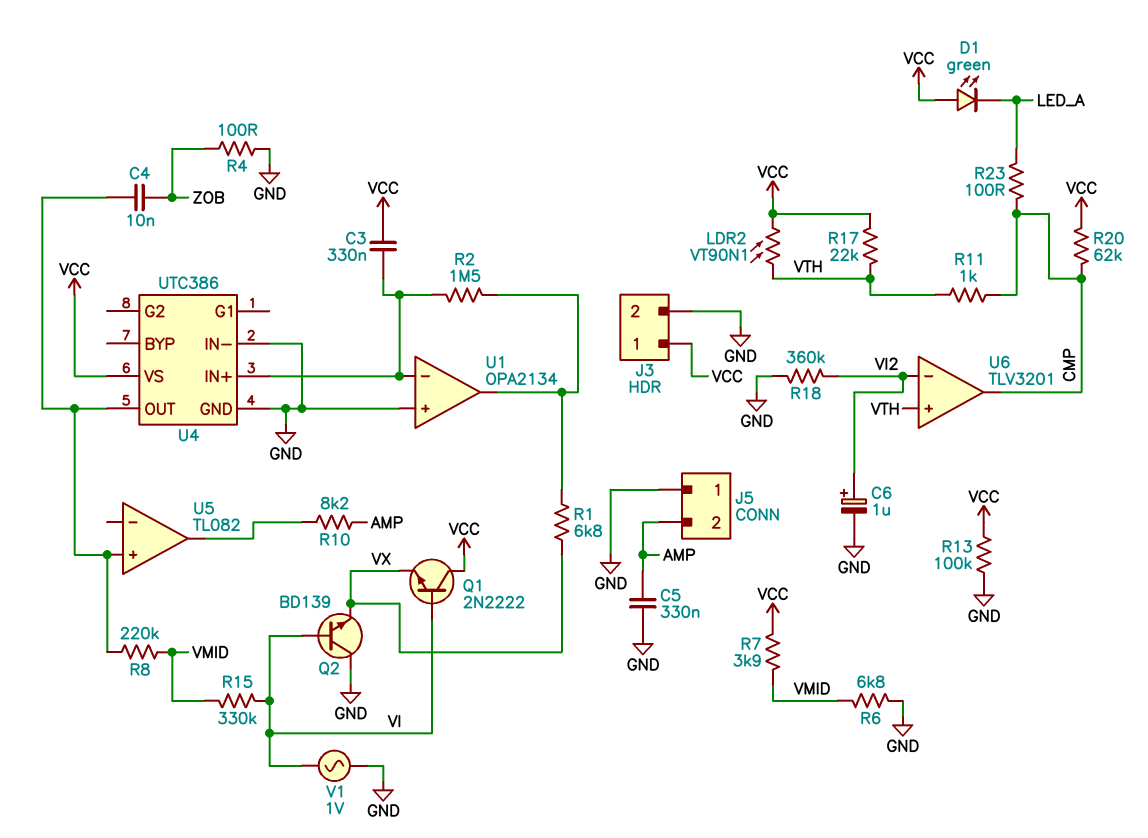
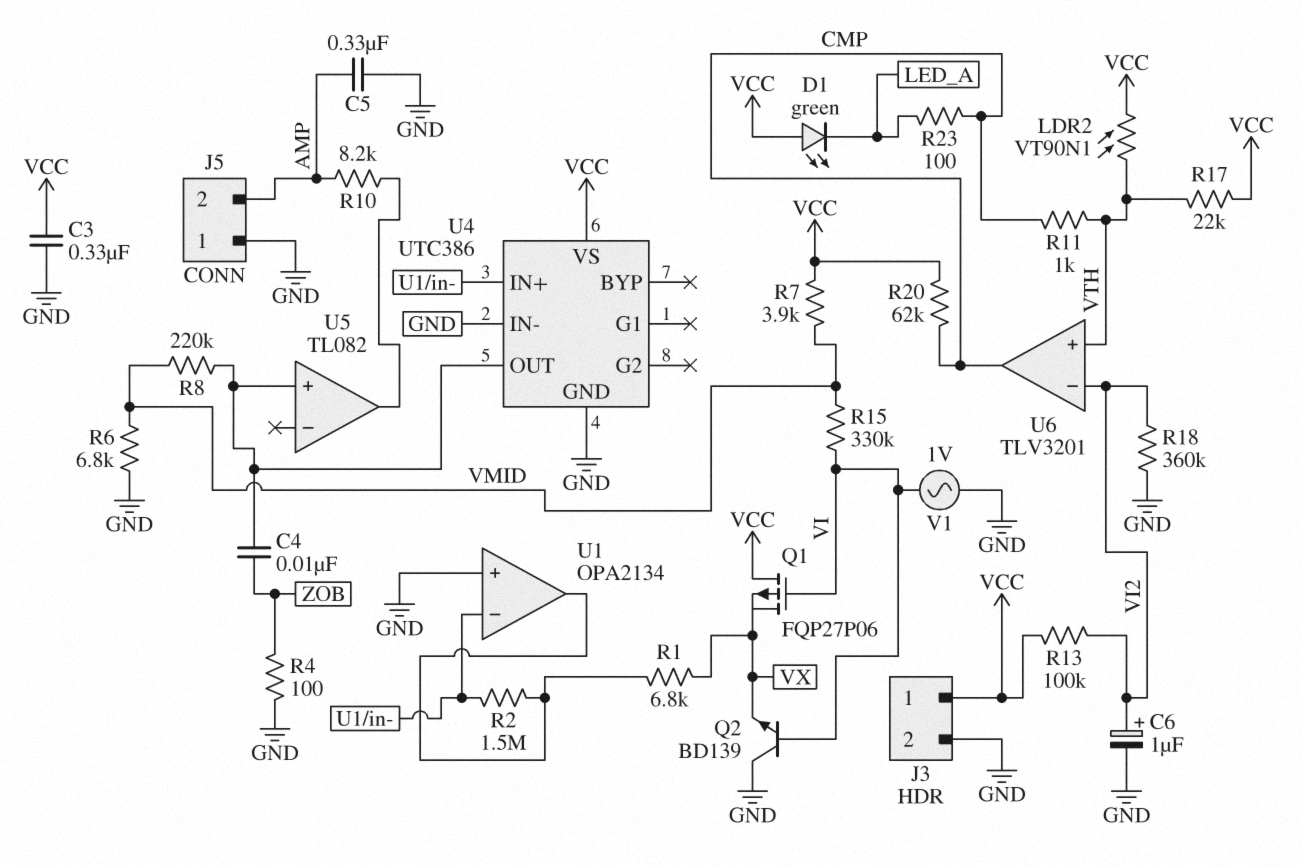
C3: 330nF (U1/in-, VCC) -> 330nF (GND, VCC)
Q1: NPN 2N2222 (B VI, C VCC, E VX) -> PMOS FQP27P06 (G VI, D VCC, S VX)
R13: 100k (GND, VCC) -> 100k (VCC, VI2)

